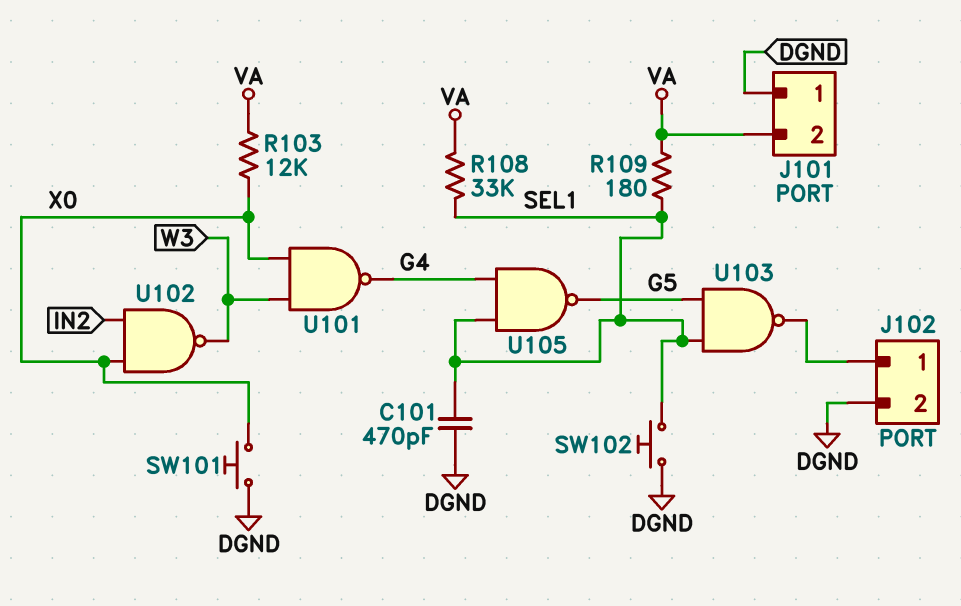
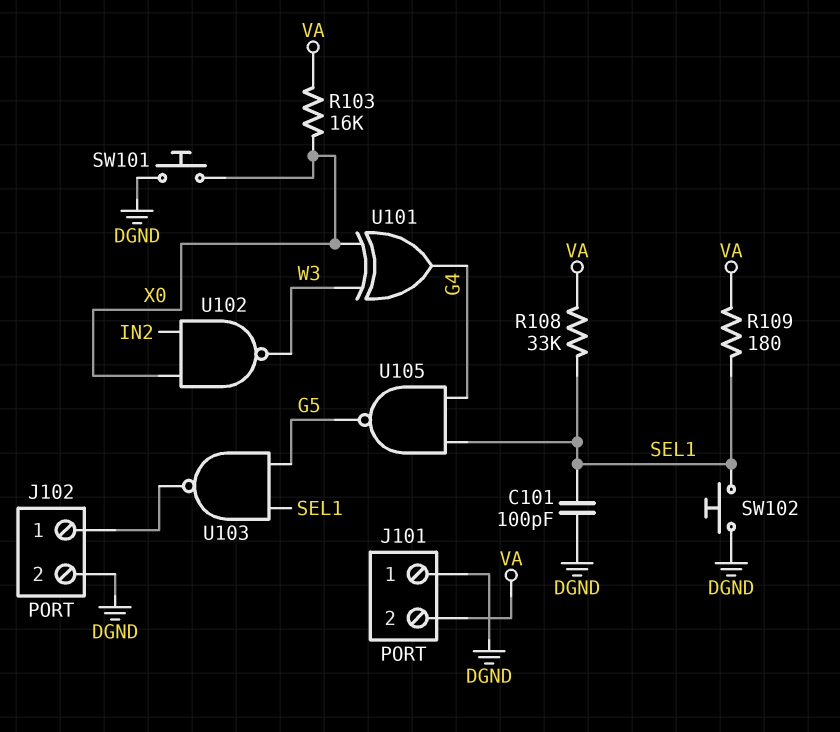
C101: 470pF (DGND, SEL1) -> 100pF (DGND, SEL1)
R103: 12k (VA, X0) -> 16k (VA, X0)
U101: NAND (in W3, in X0, out G4) -> XOR (in W3, in X0, out G4)

